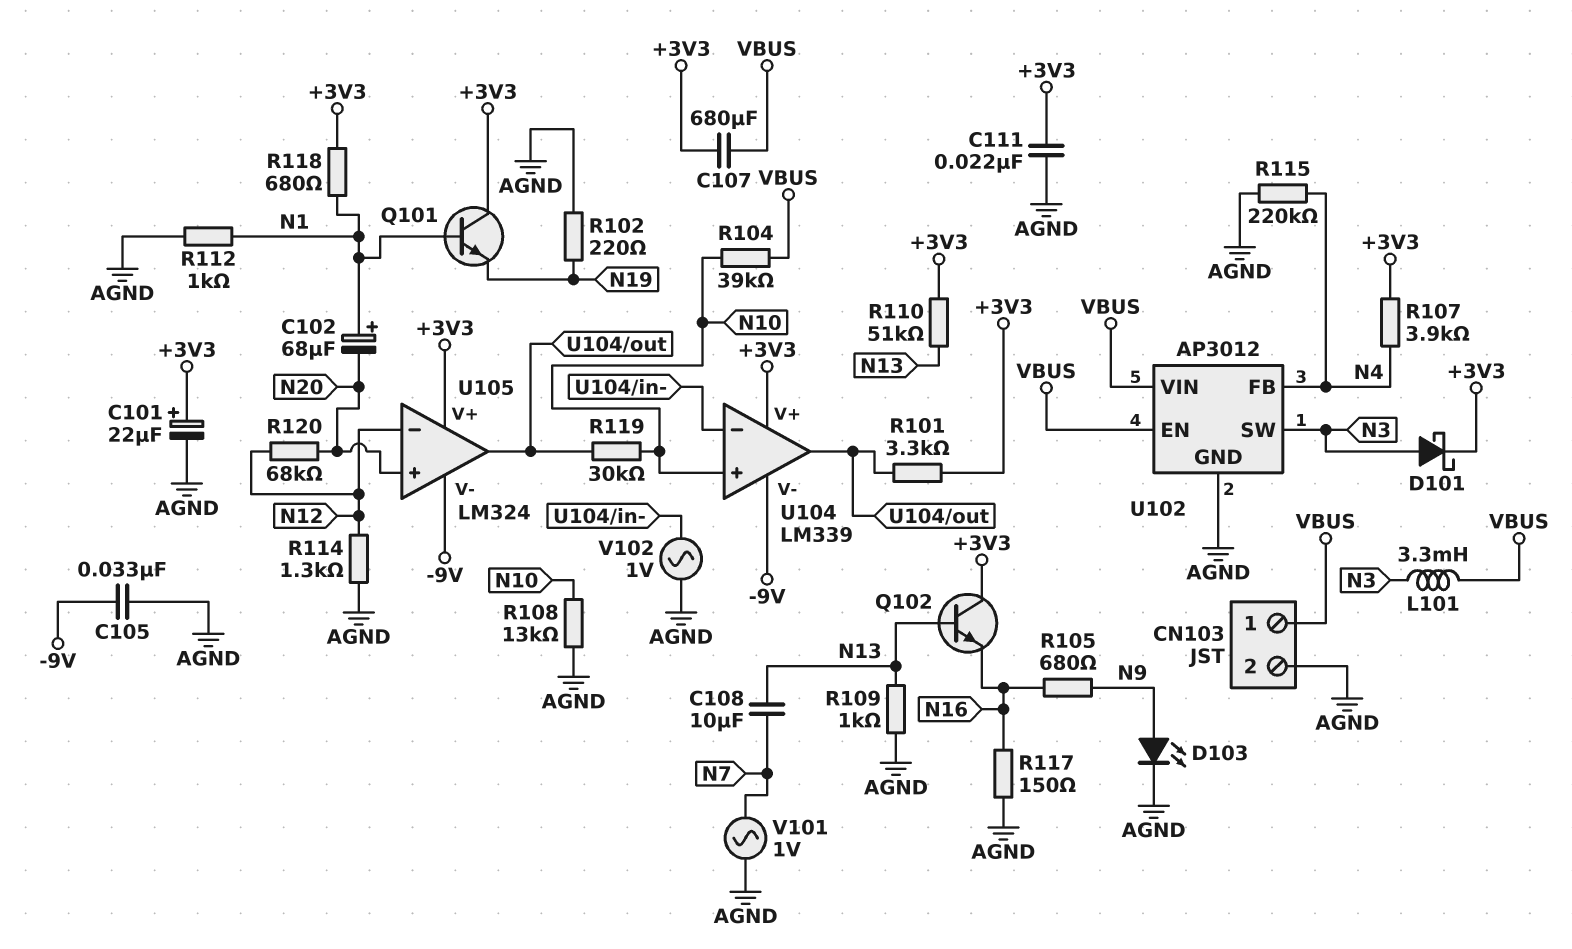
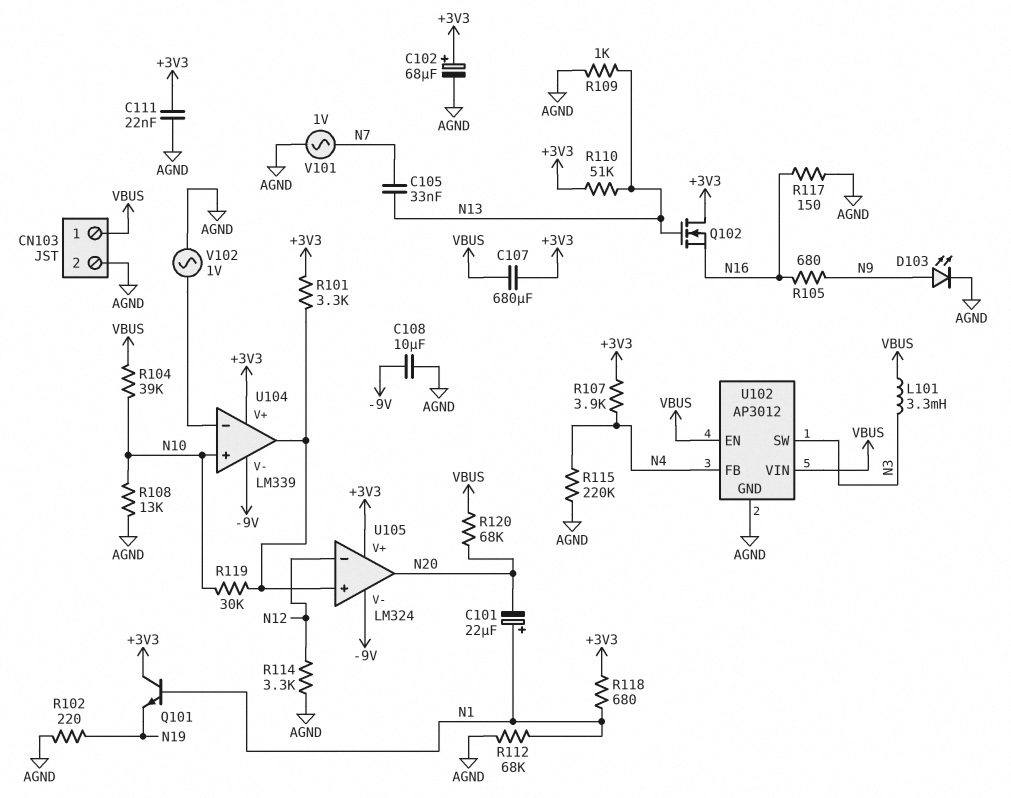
C101: 22uF (plus +3V3, minus AGND) -> 22uF (plus N1, minus N20)
C102: 68uF (plus N1, minus N20) -> 68uF (plus +3V3, minus AGND)
C105: 33nF (-9V, AGND) -> 33nF (N7, N13)
C108: 10uF (N7, N13) -> 10uF (-9V, AGND)
D101: schottky (A N3, K +3V3) -> none
Q102: NPN (B N13, C +3V3, E N16) -> NMOS (G N13, D +3V3, S N16)
R112: 1k (AGND, N1) -> 68k (AGND, N1)
R114: 1.3k (AGND, N12) -> 3.3k (AGND, N12)
R120: 68k (N12, N20) -> 68k (N20, VBUS)
U105 pin in+: N20 -> U104/out
U105 pin out: U104/out -> N20

